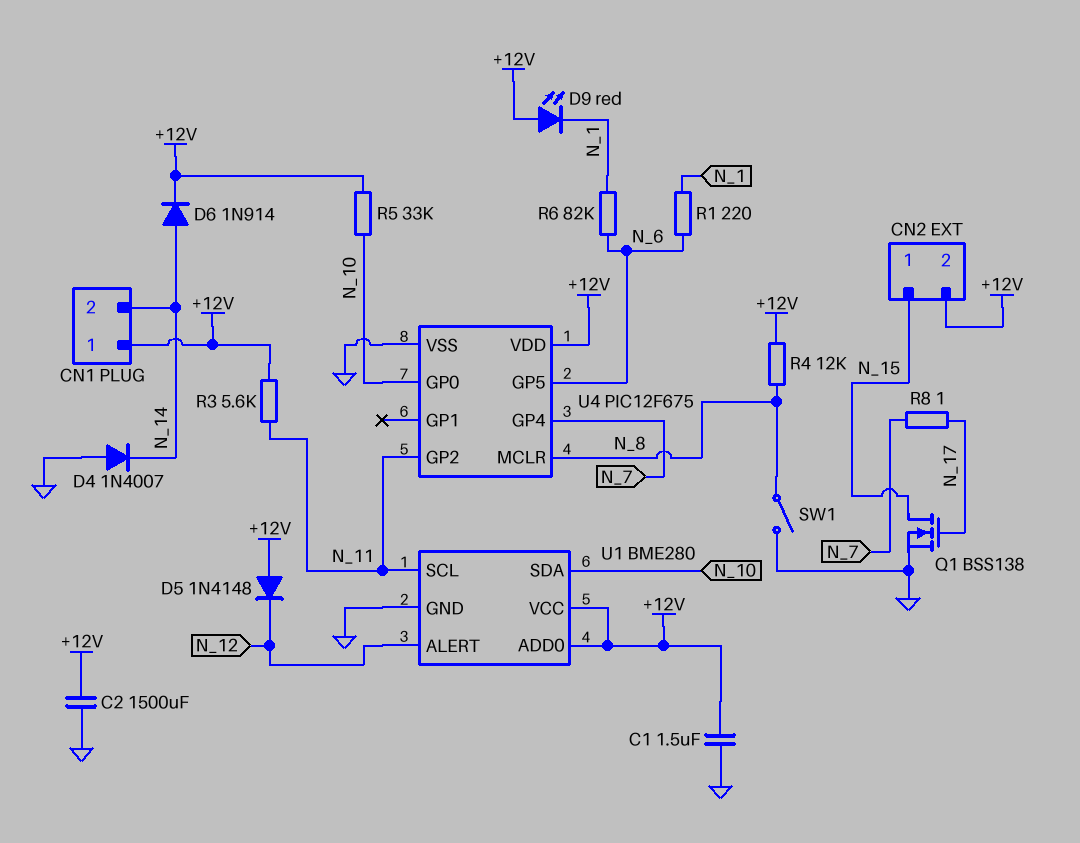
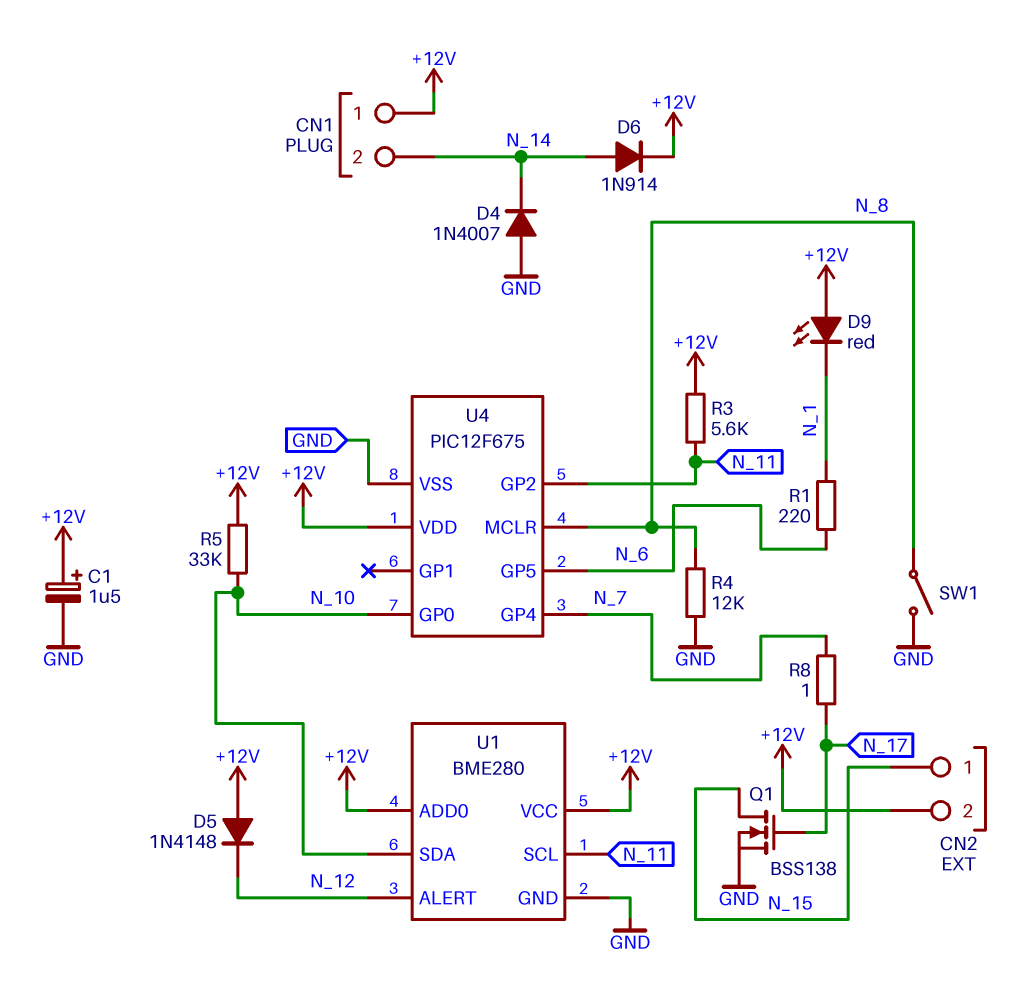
C1: 1.5uF (+12V, GND) -> 1.5uF (plus +12V, minus GND)
C2: 1500uF (+12V, GND) -> none
R4: 12k (+12V, N_8) -> 12k (GND, N_8)
R6: 82k (N_1, N_6) -> none

